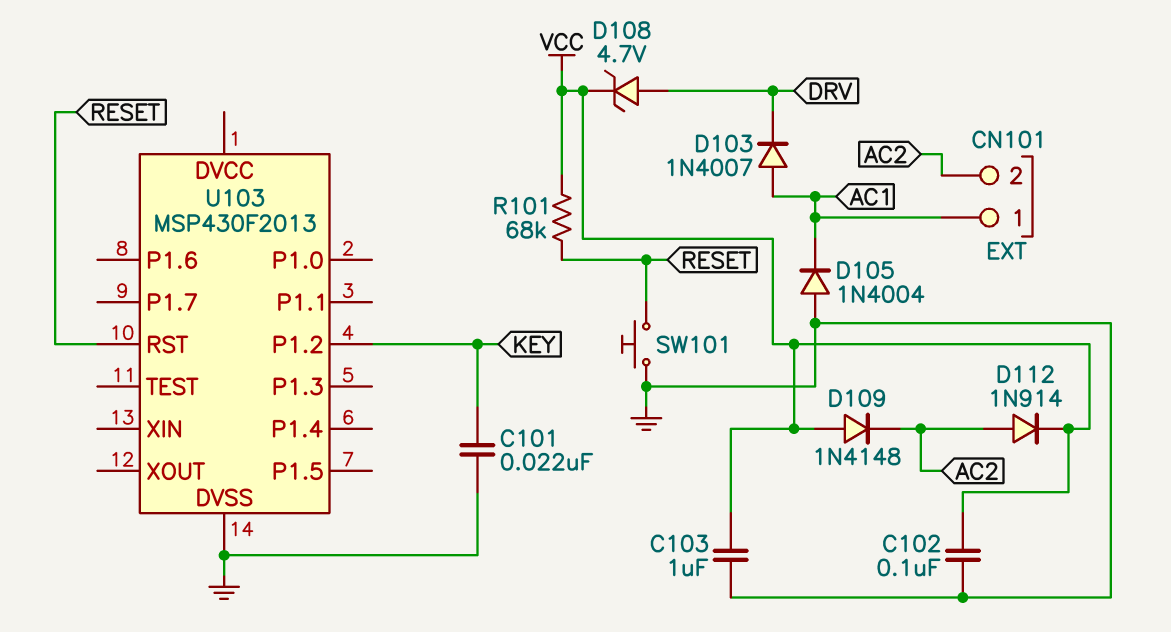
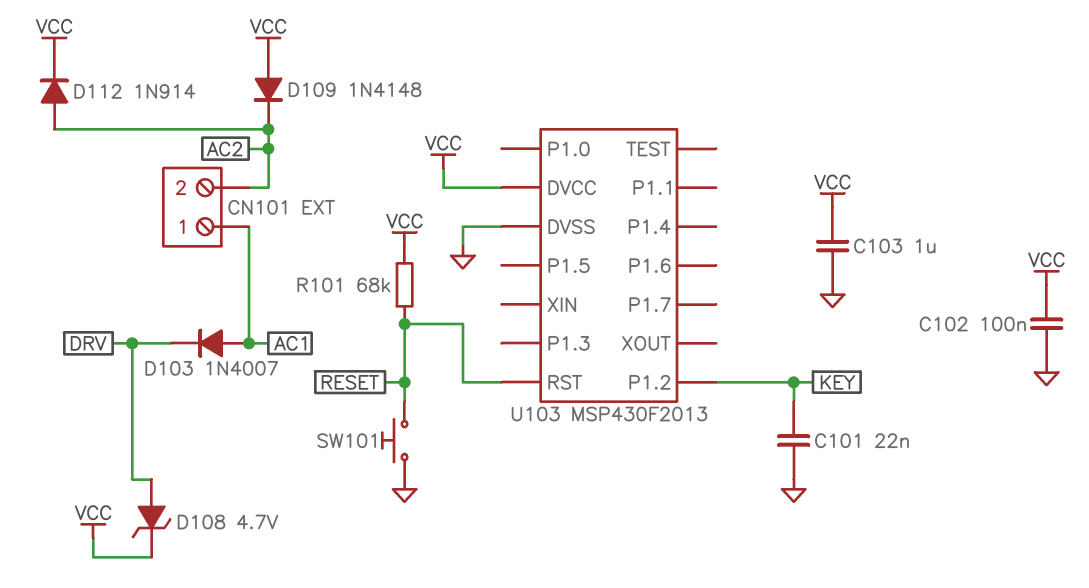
D105: diode 1N4004 (A GND, K AC1) -> none
U103 pin DVCC: none -> VCC

